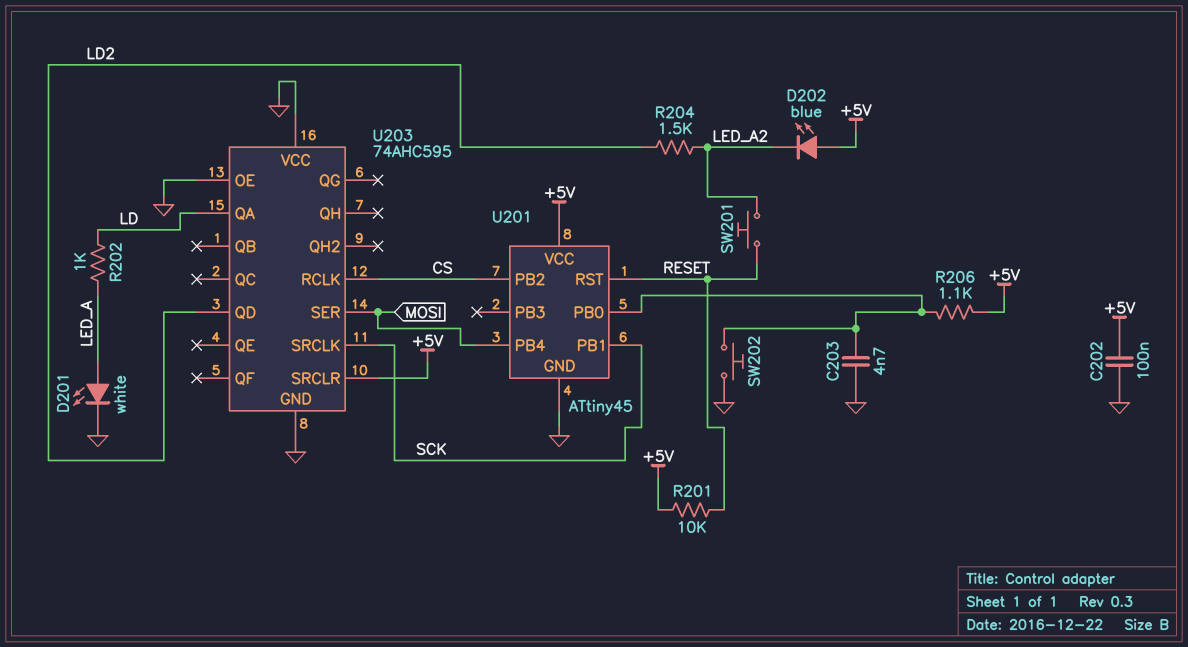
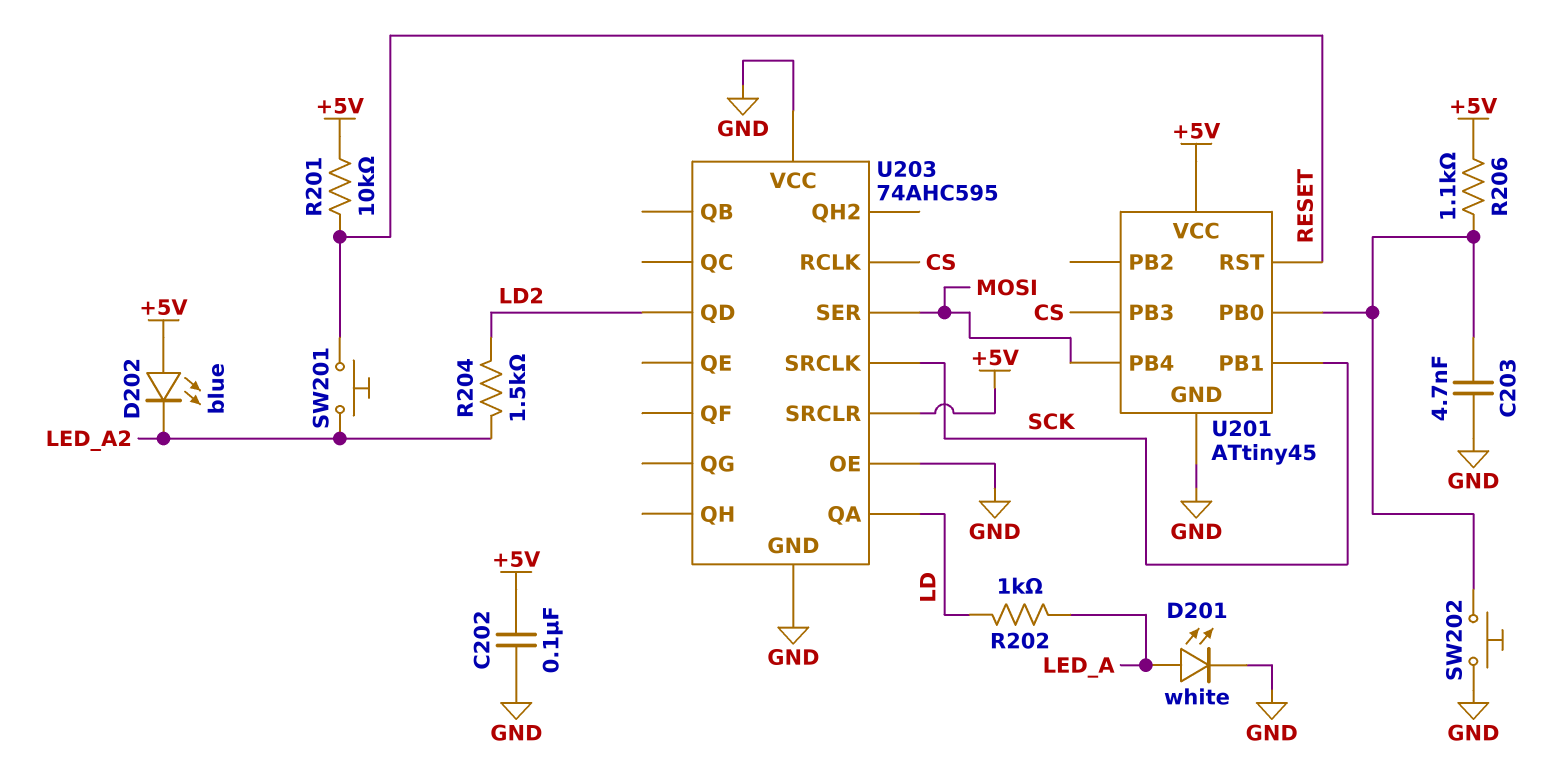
U201 pin PB2: CS -> none
U201 pin PB3: none -> CS

